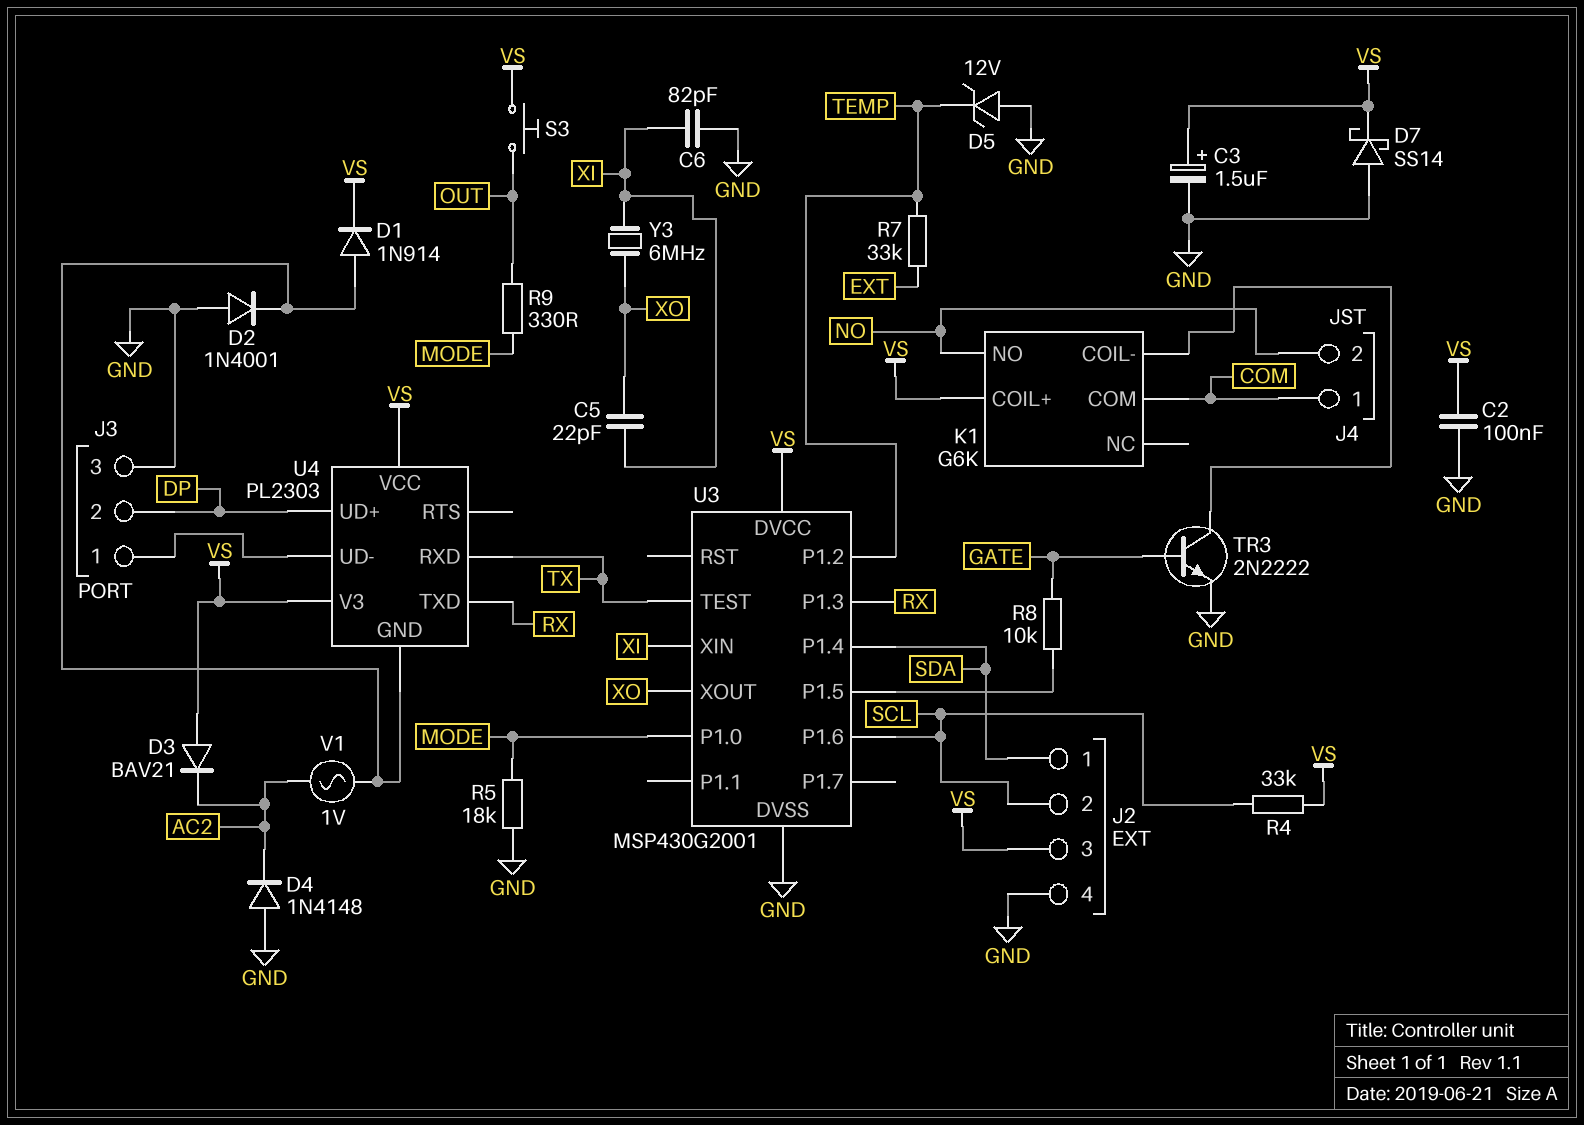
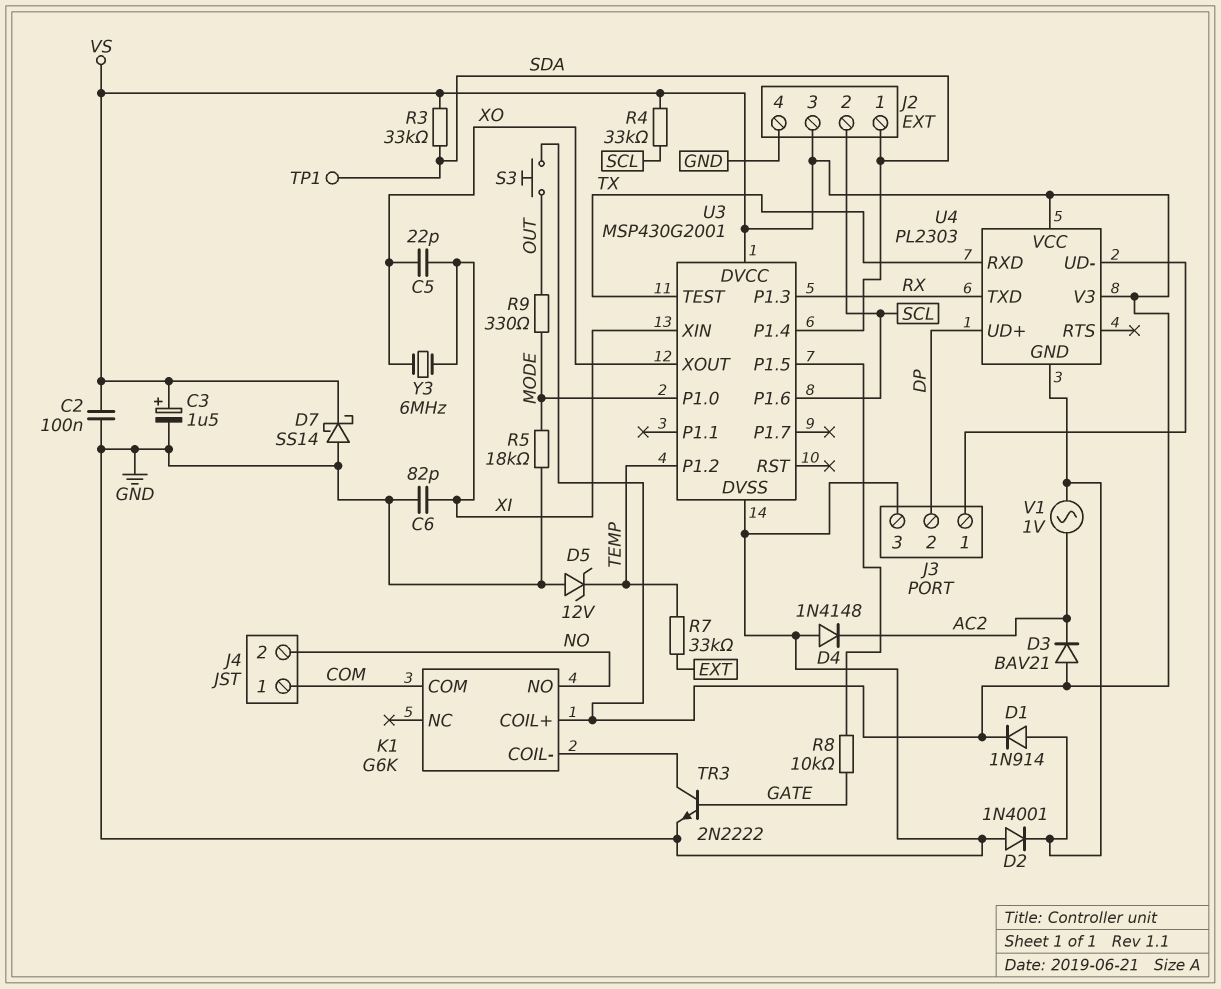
R3: none -> 33k (SDA, VS)
TP1: none -> test point (SDA)

